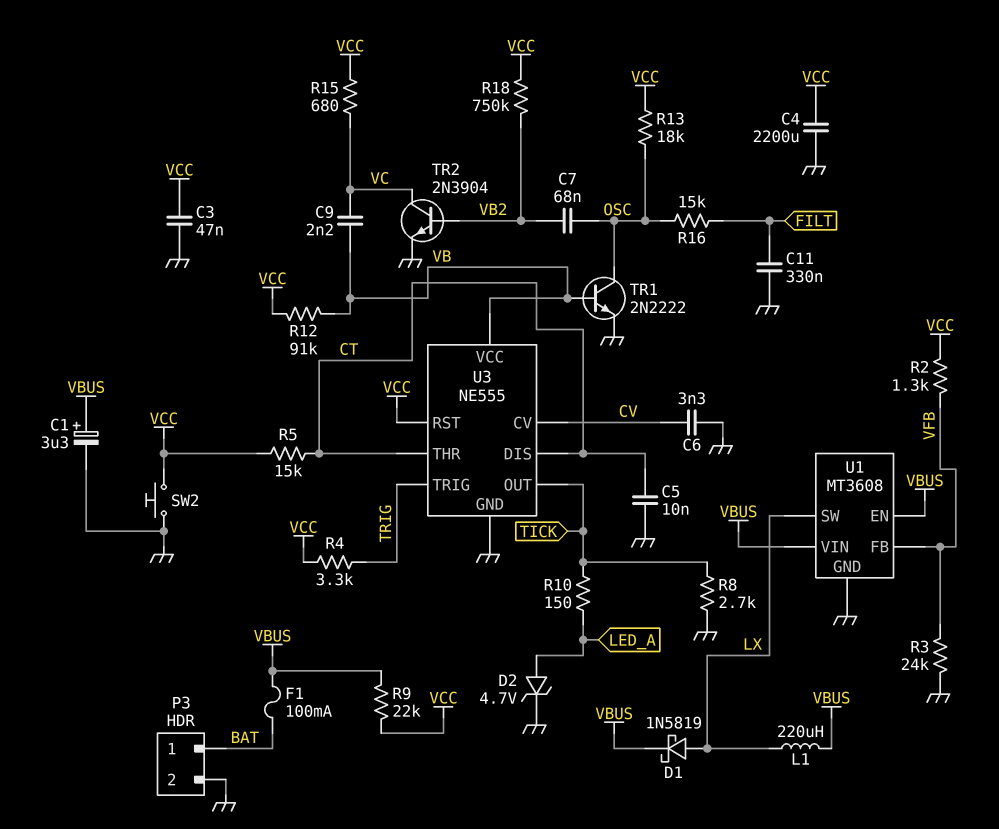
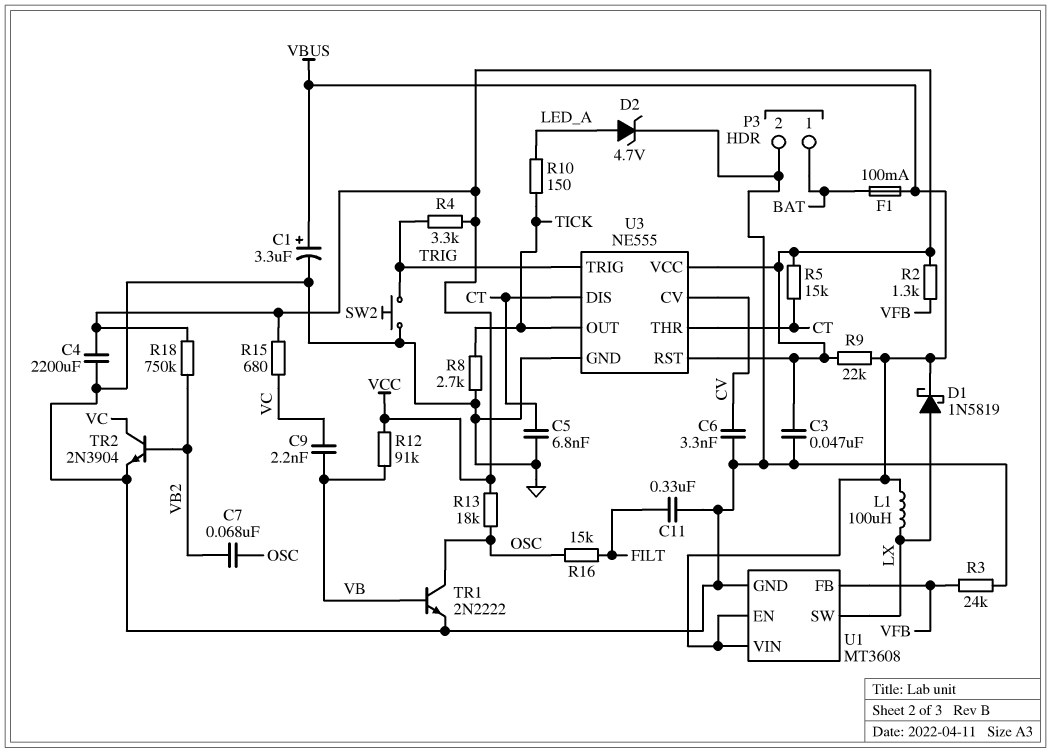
C5: 10nF (CT, GND) -> 6.8nF (CT, GND)
L1: 220uH (LX, VBUS) -> 100uH (LX, VBUS)
SW2: button (GND, VCC) -> button (GND, TRIG)
U3 pin VCC: VB -> VCC

